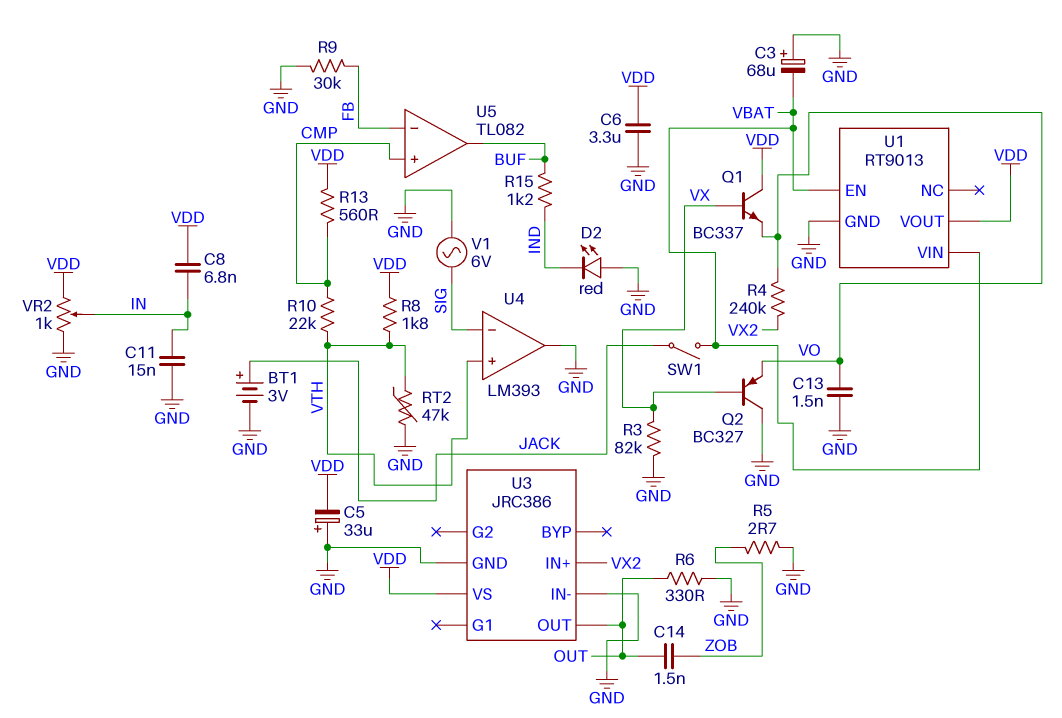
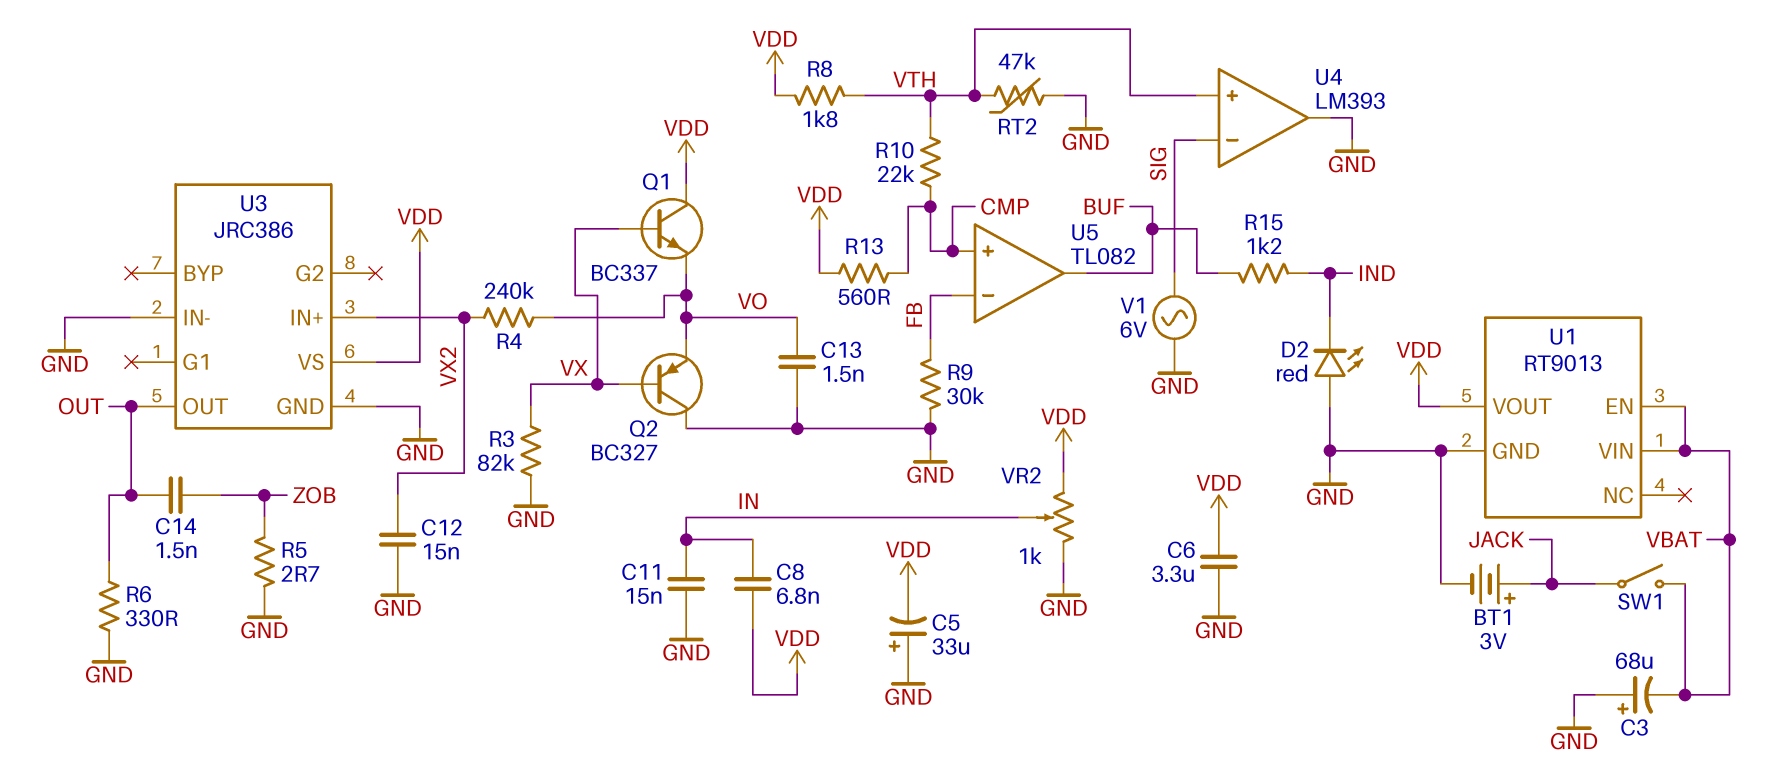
C12: none -> 15nF (GND, VX2)

